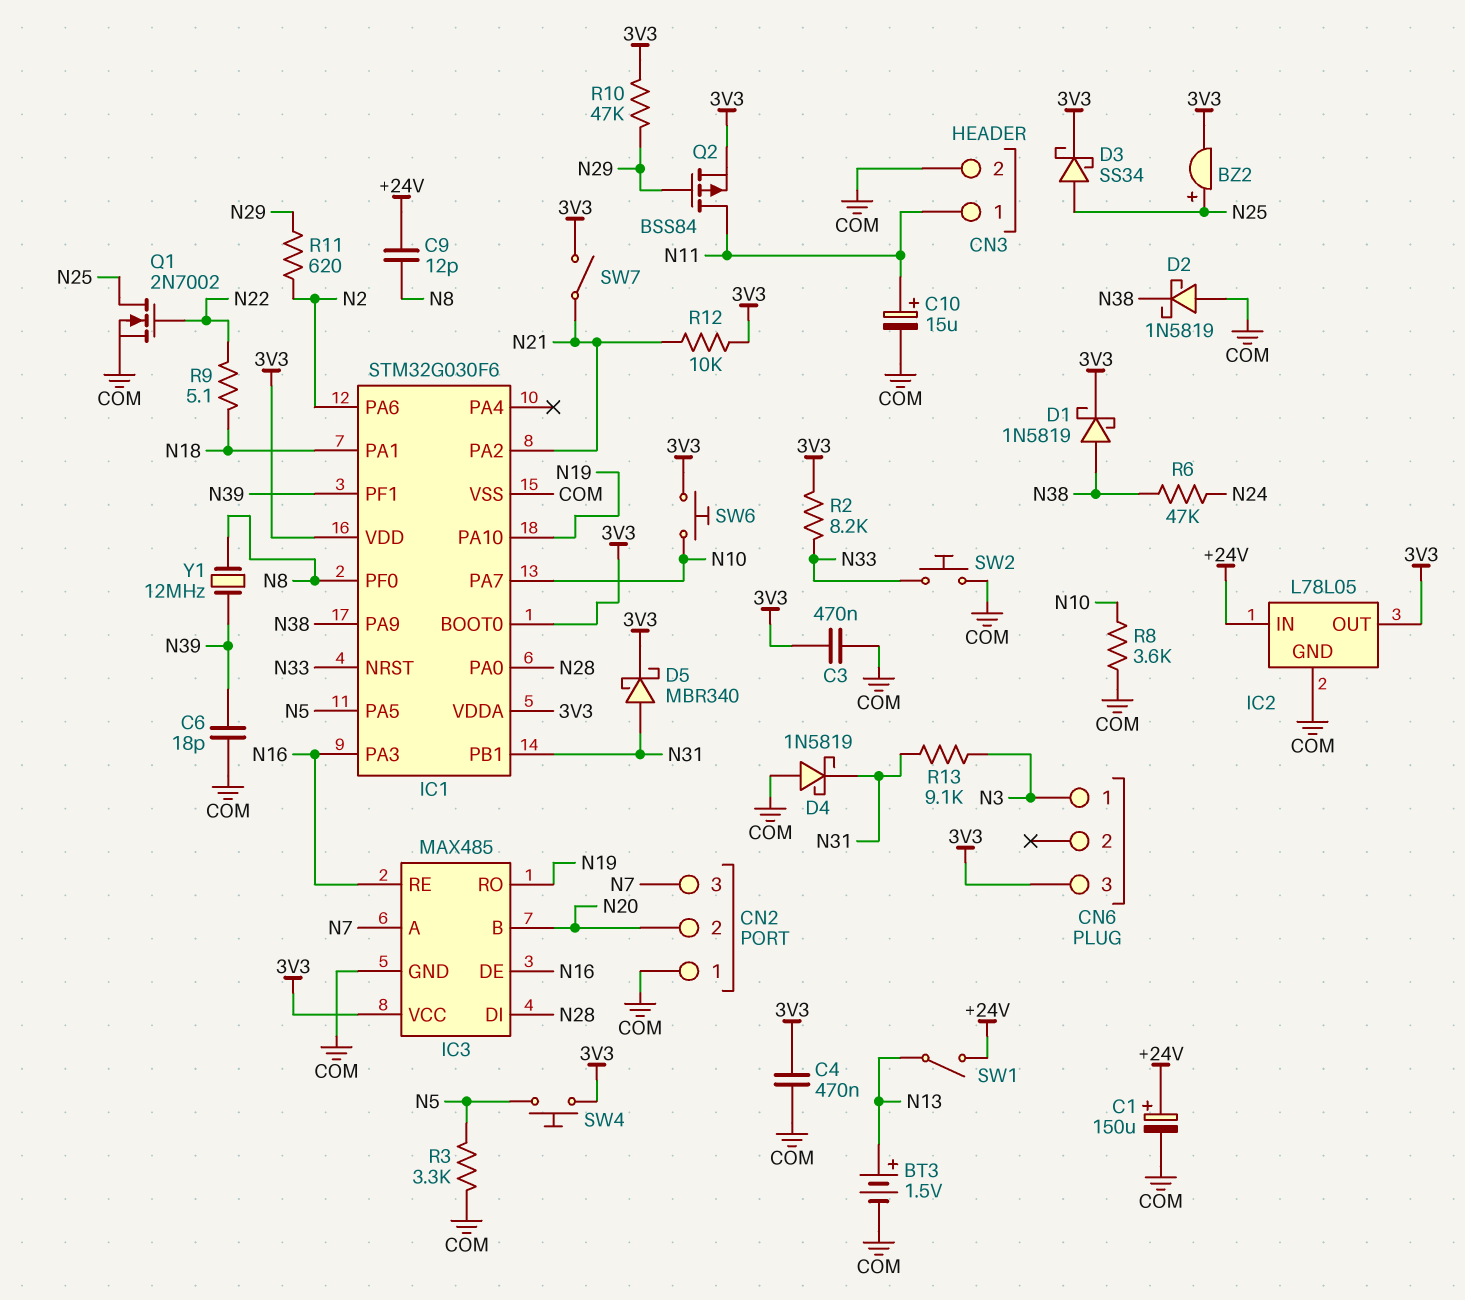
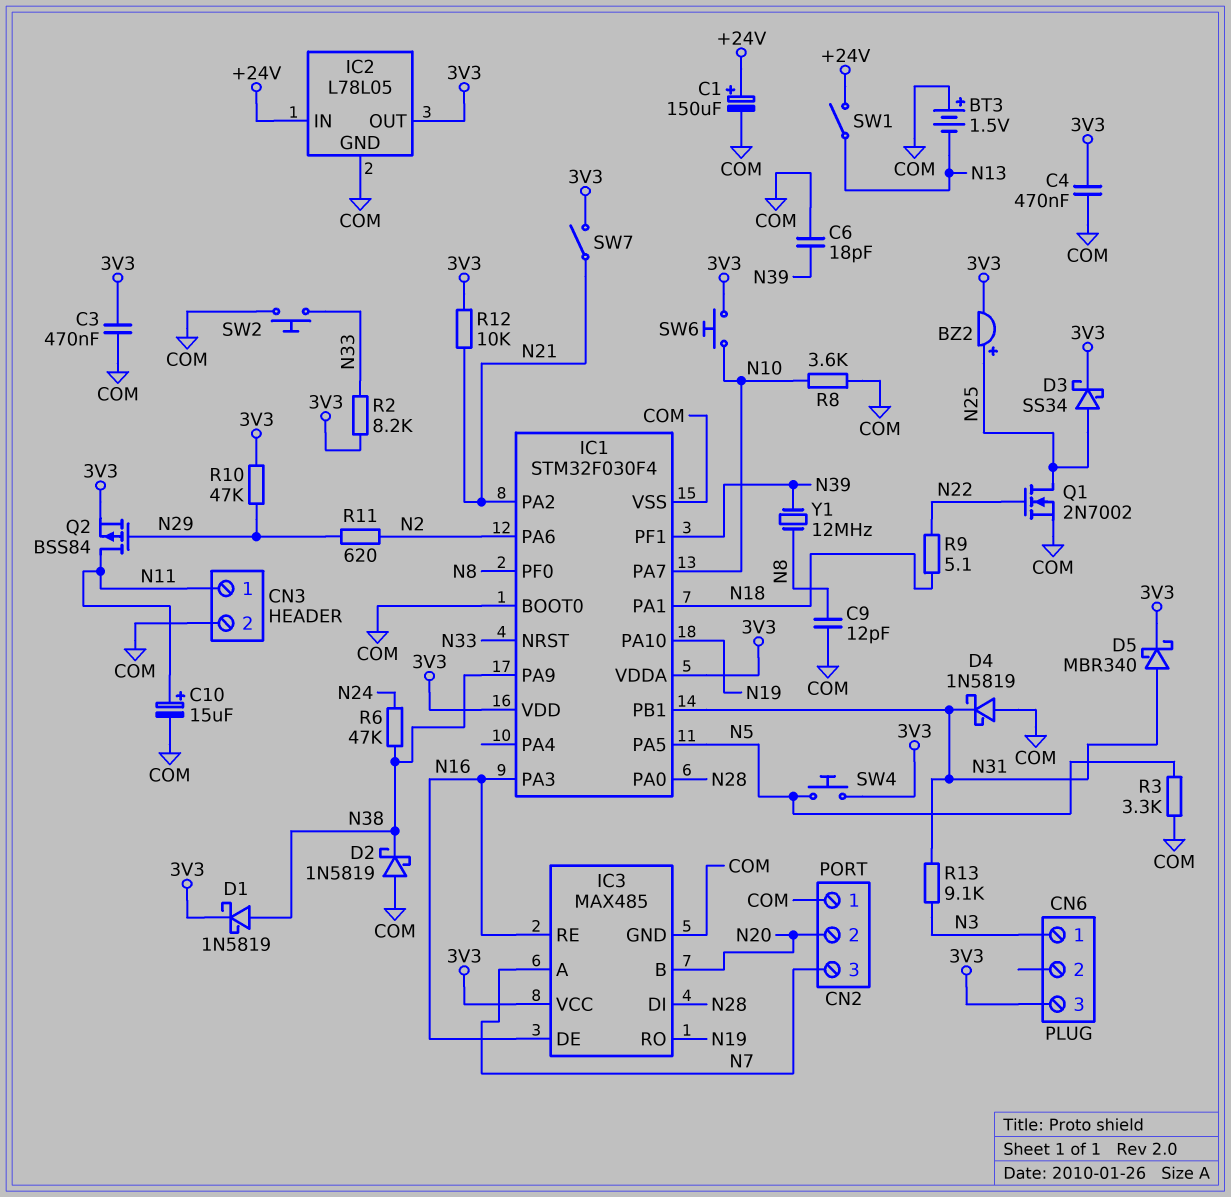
BT3: 1.5V (plus N13, minus COM) -> 1.5V (plus COM, minus N13)
C9: 12pF (+24V, N8) -> 12pF (COM, N8)
IC1: STM32G030F6 -> STM32F030F4
IC1 pin BOOT0: 3V3 -> COM

